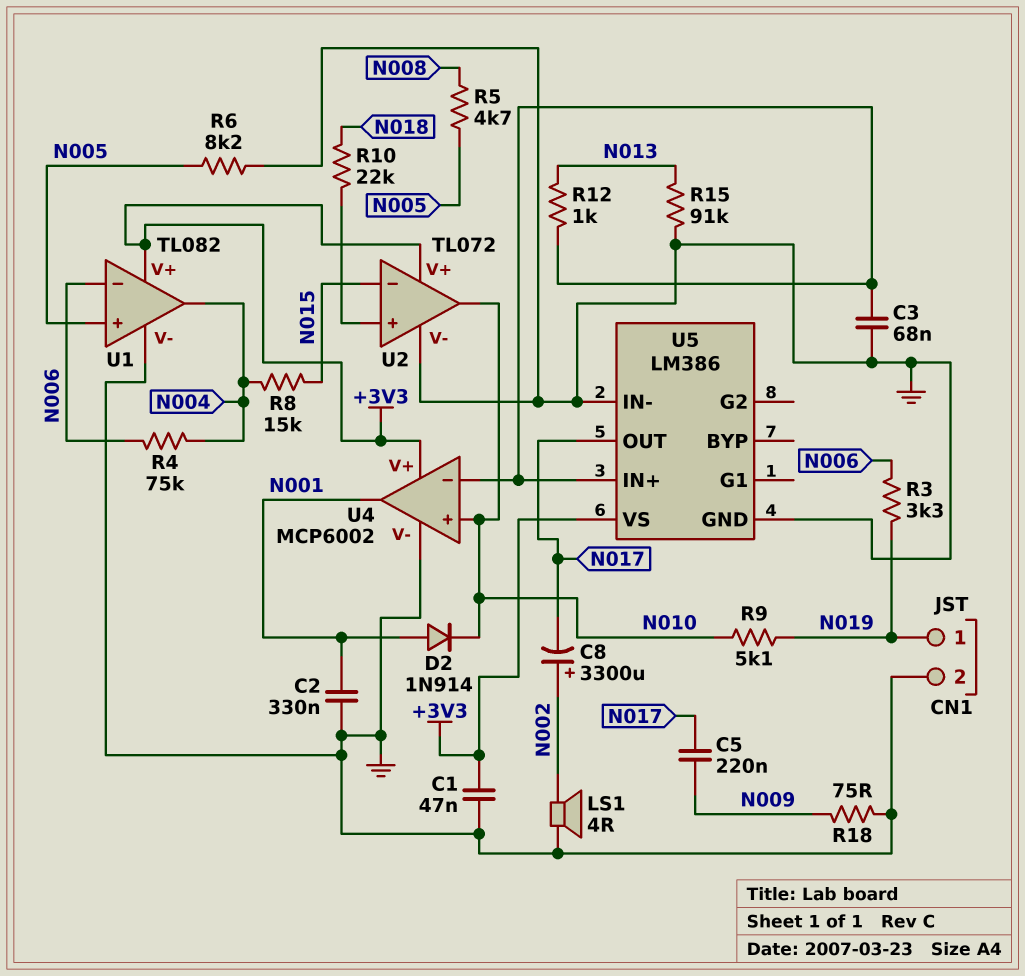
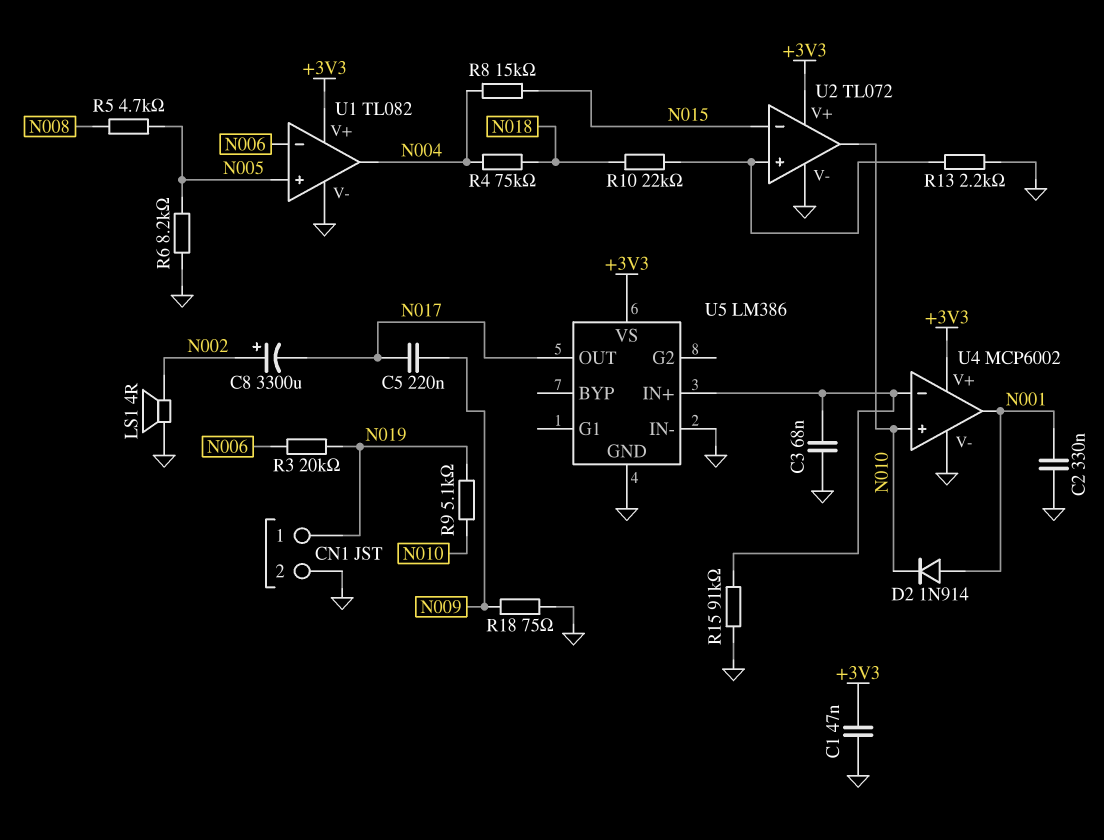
R3: 3.3k (N006, N019) -> 20k (N006, N019)
R4: 75k (N004, N006) -> 75k (N004, N018)
R12: 1k (N013, U4/in-) -> none
R13: none -> 2.2k (GND, U2/in+)
R15: 91k (GND, N013) -> 91k (GND, U4/in-)

